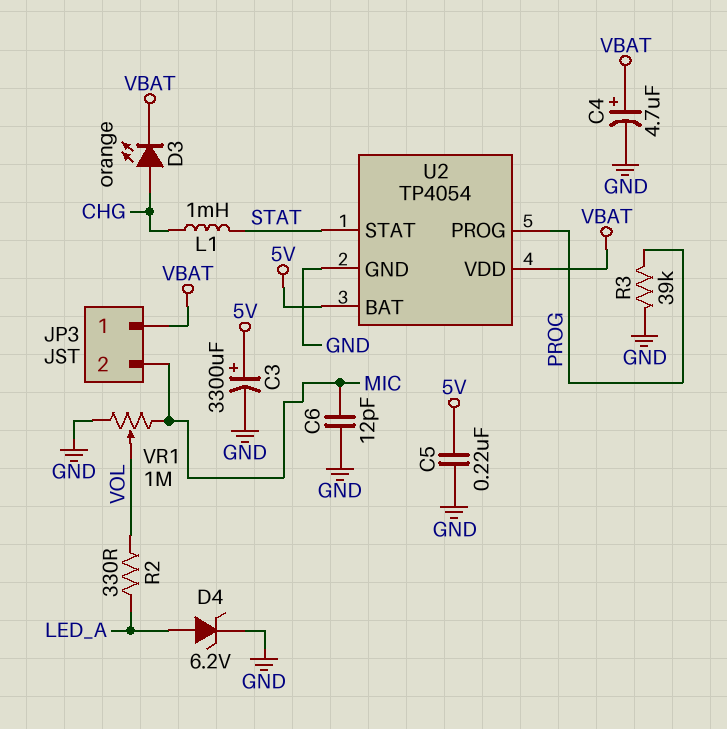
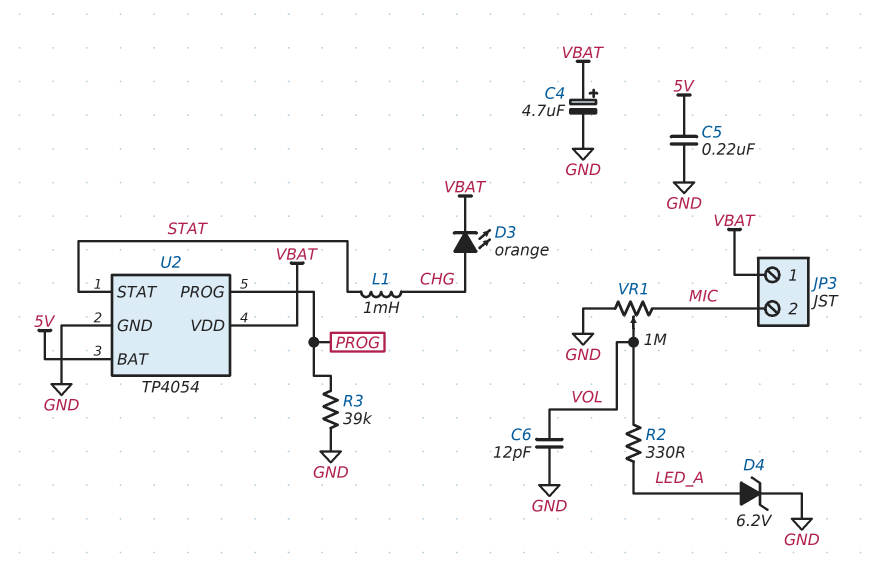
C3: 3300uF (plus 5V, minus GND) -> none
C6: 12pF (GND, MIC) -> 12pF (GND, VOL)

